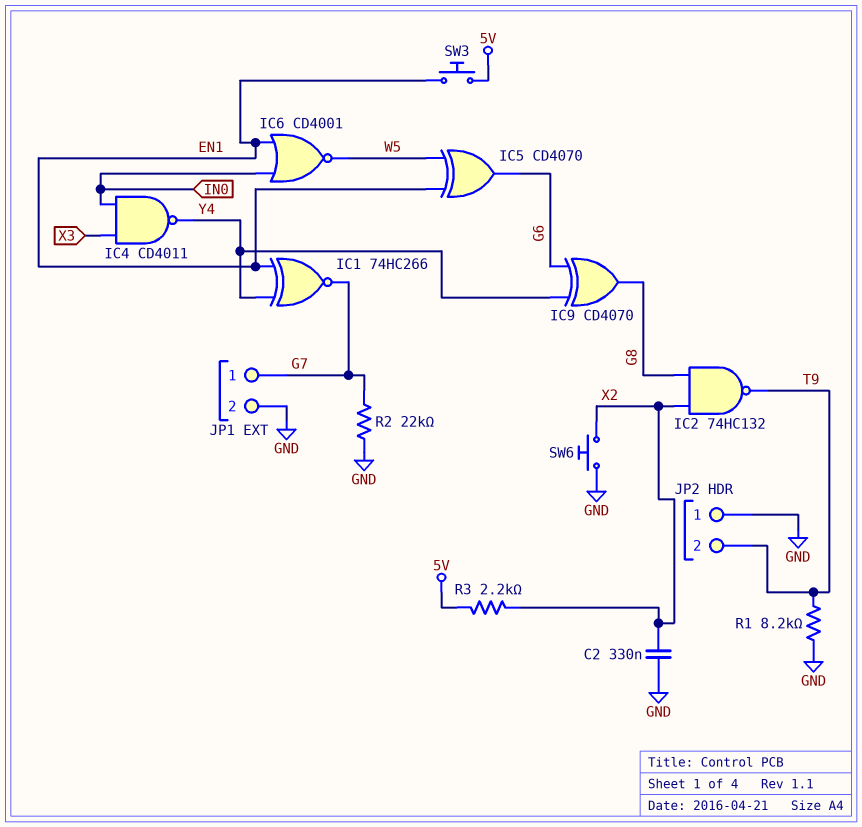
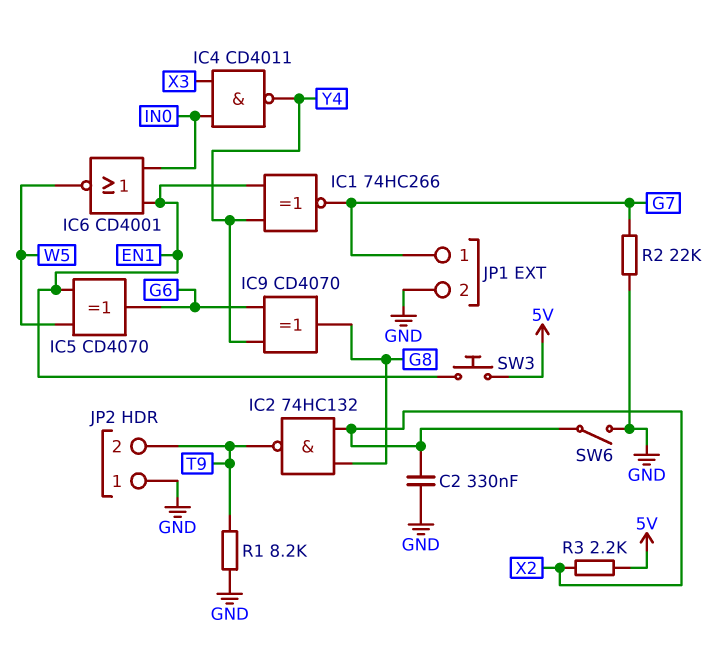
SW6: button (GND, X2) -> switch (GND, X2)

